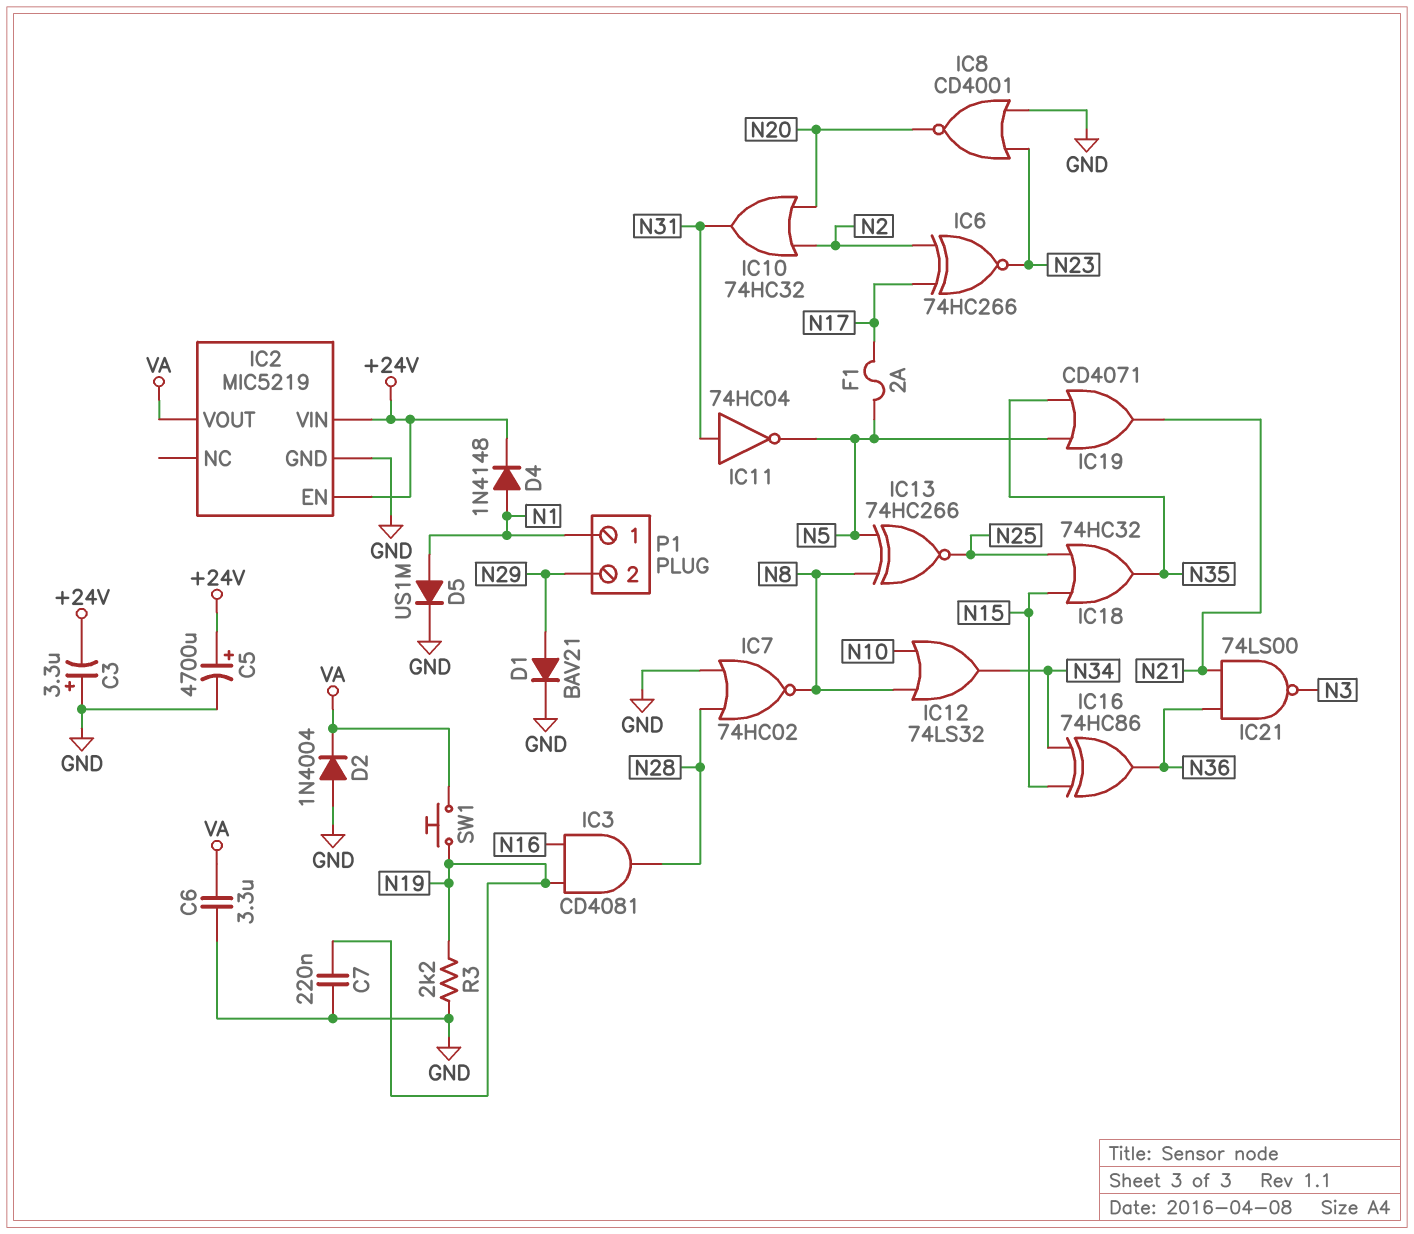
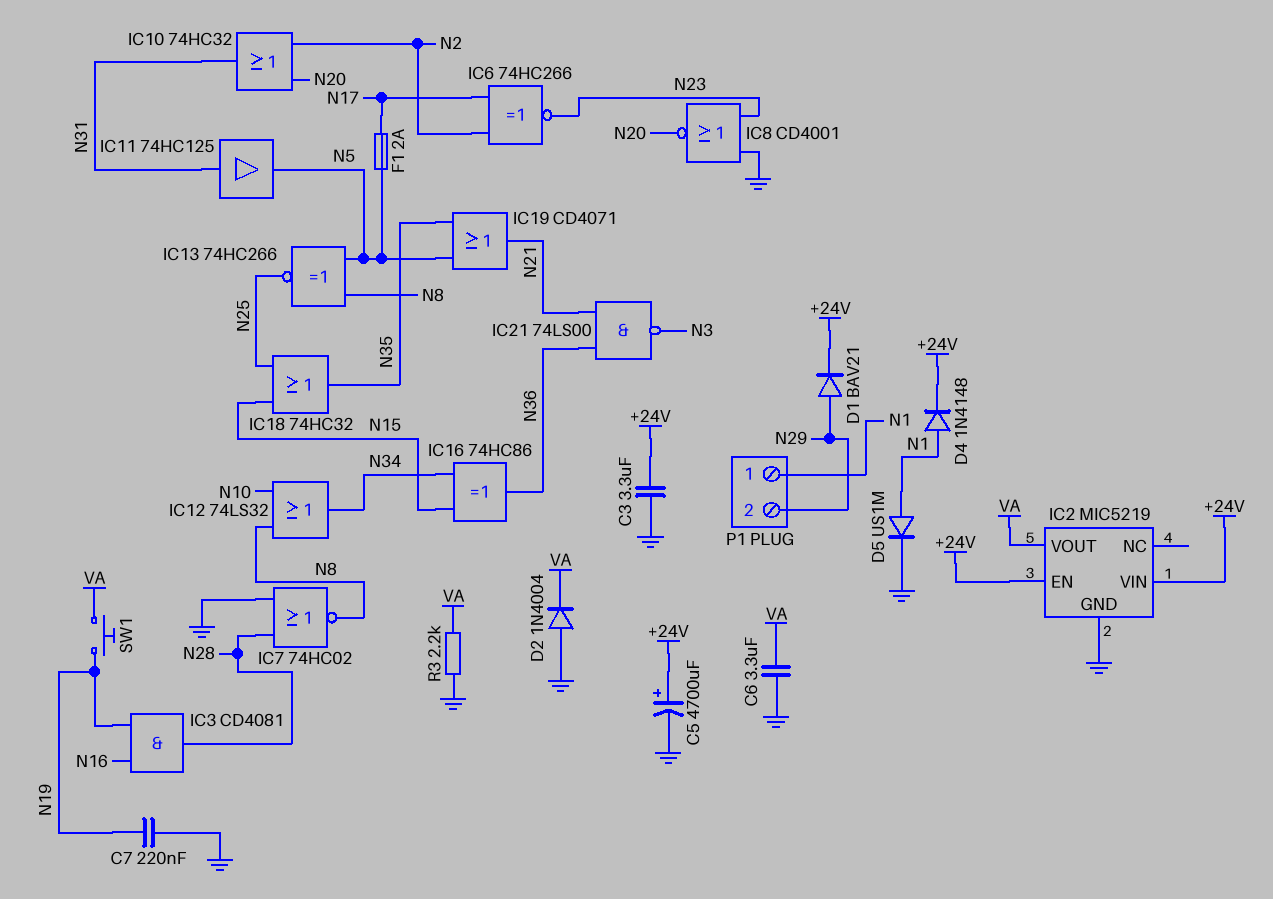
C3: 3.3uF (plus GND, minus +24V) -> 3.3uF (+24V, GND)
D1: diode BAV21 (A N29, K GND) -> diode BAV21 (A N29, K +24V)
IC11: NOT 74HC04 (in N31, out N5) -> buffer 74HC125 (in N31, out N5)
R3: 2.2k (GND, N19) -> 2.2k (GND, VA)

